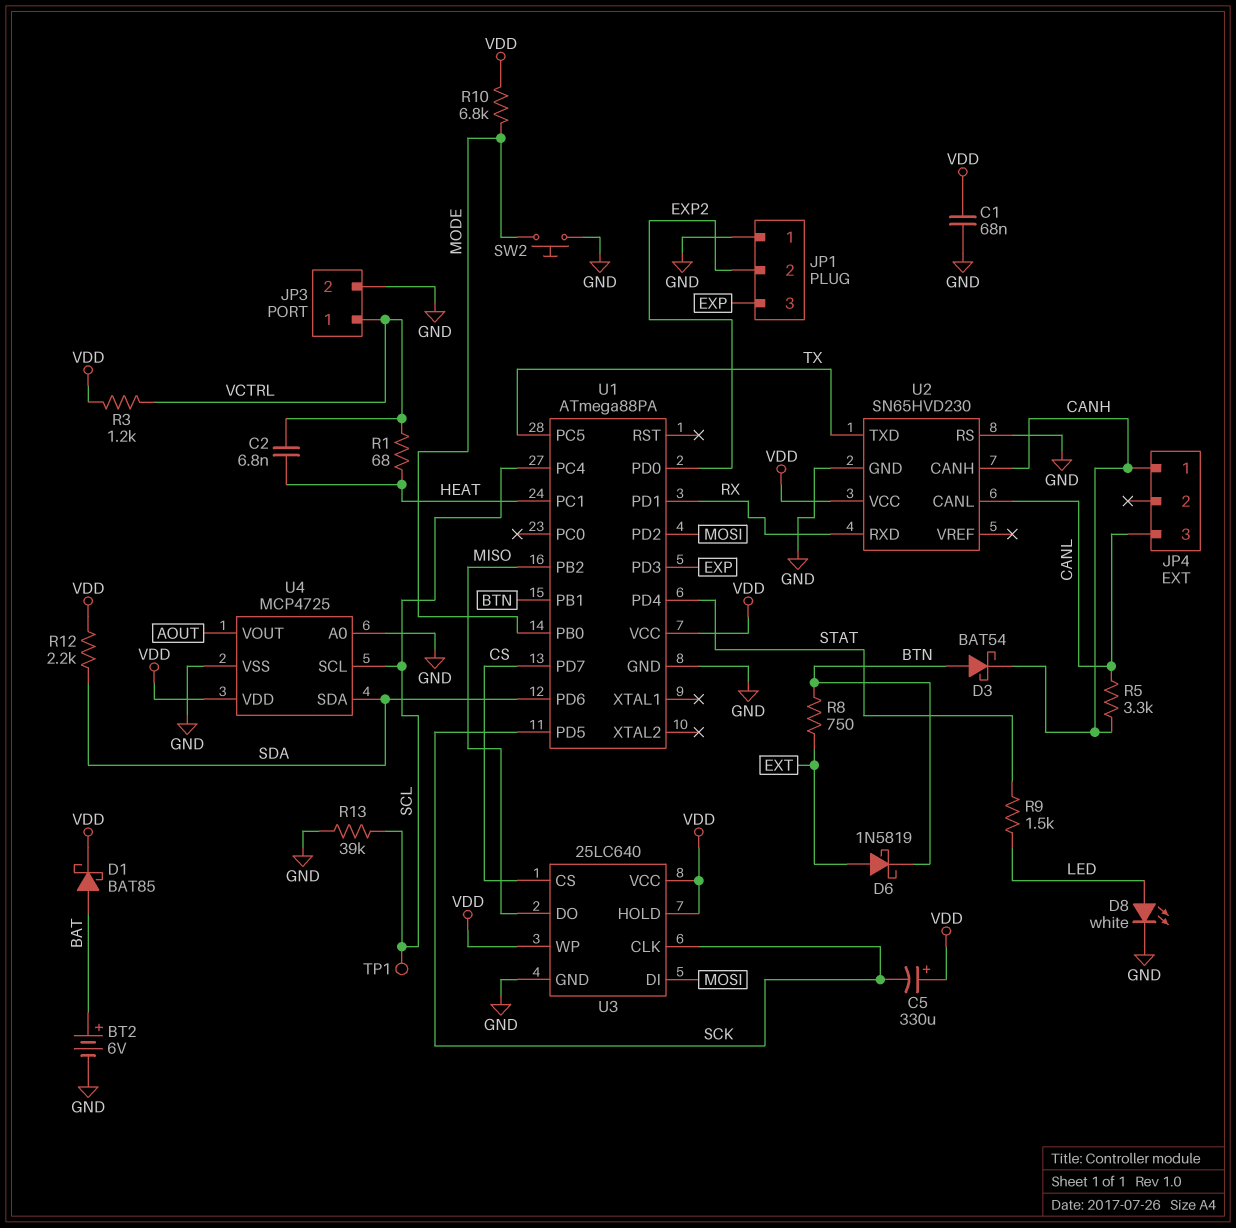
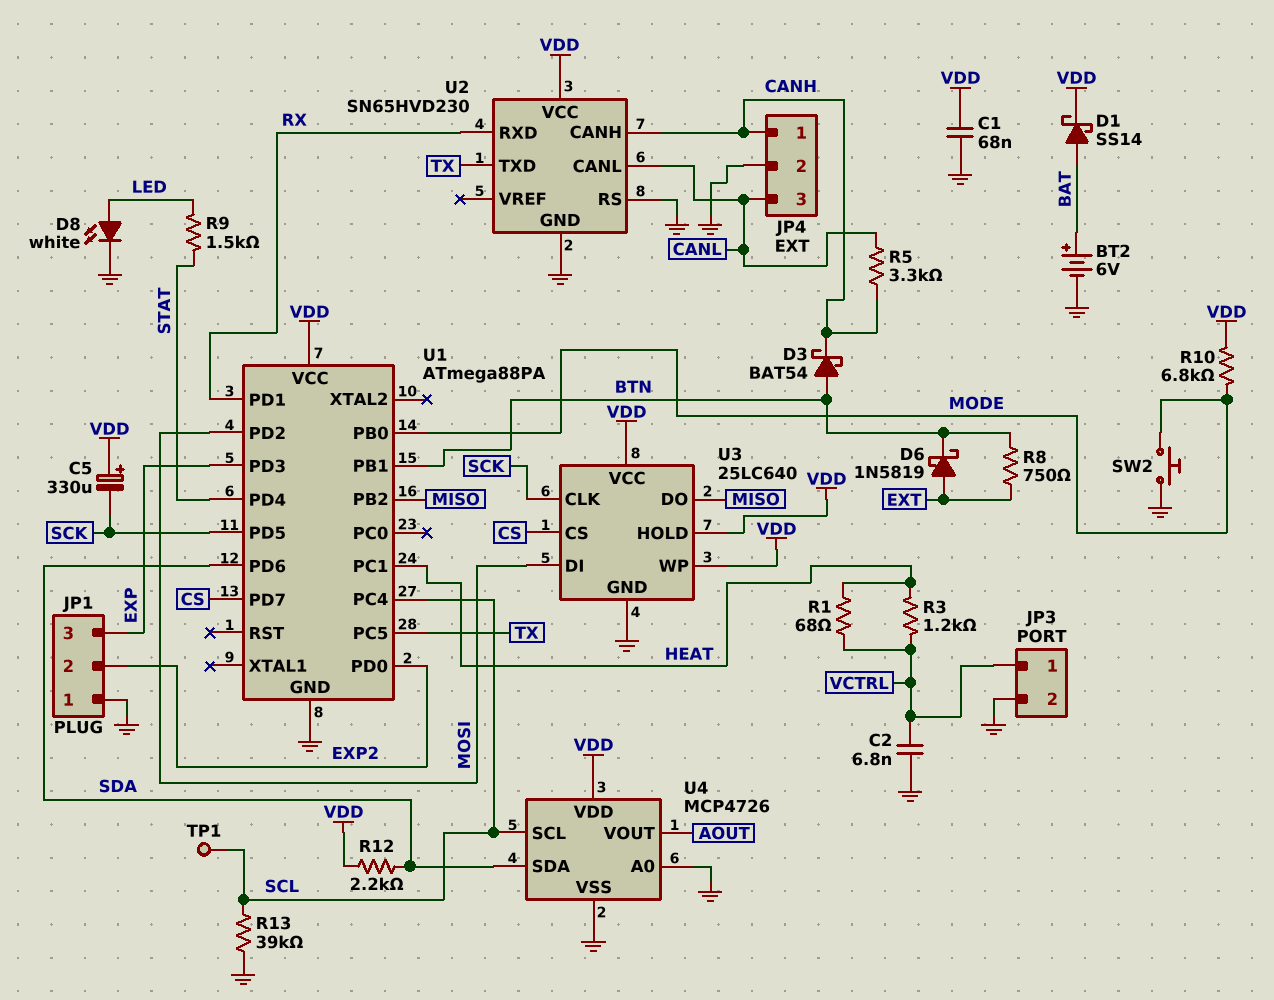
C2: 6.8nF (HEAT, VCTRL) -> 6.8nF (GND, VCTRL)
D1: schottky BAT85 (A BAT, K VDD) -> schottky SS14 (A BAT, K VDD)
JP4 pin 2: none -> GND
R3: 1.2k (VCTRL, VDD) -> 1.2k (HEAT, VCTRL)
U4: MCP4725 -> MCP4726

